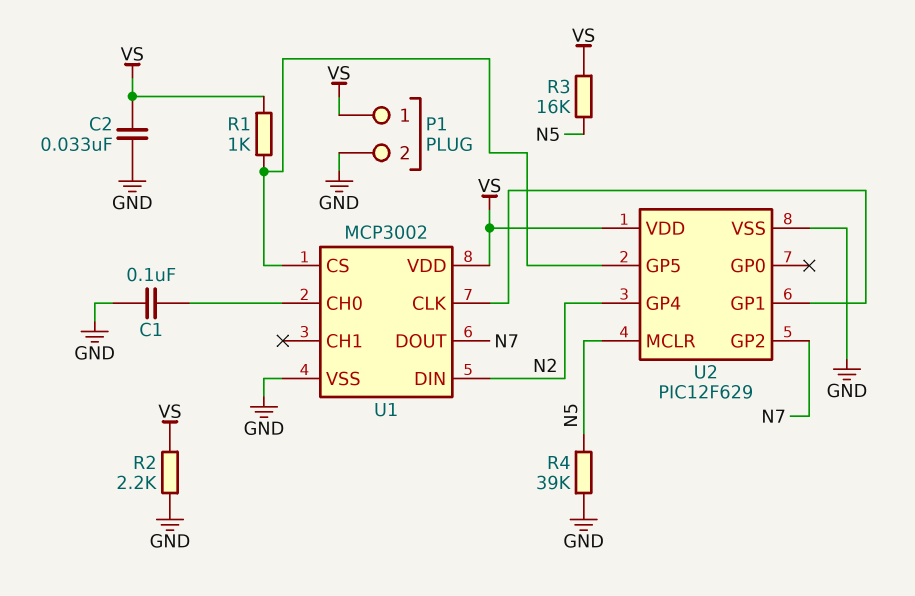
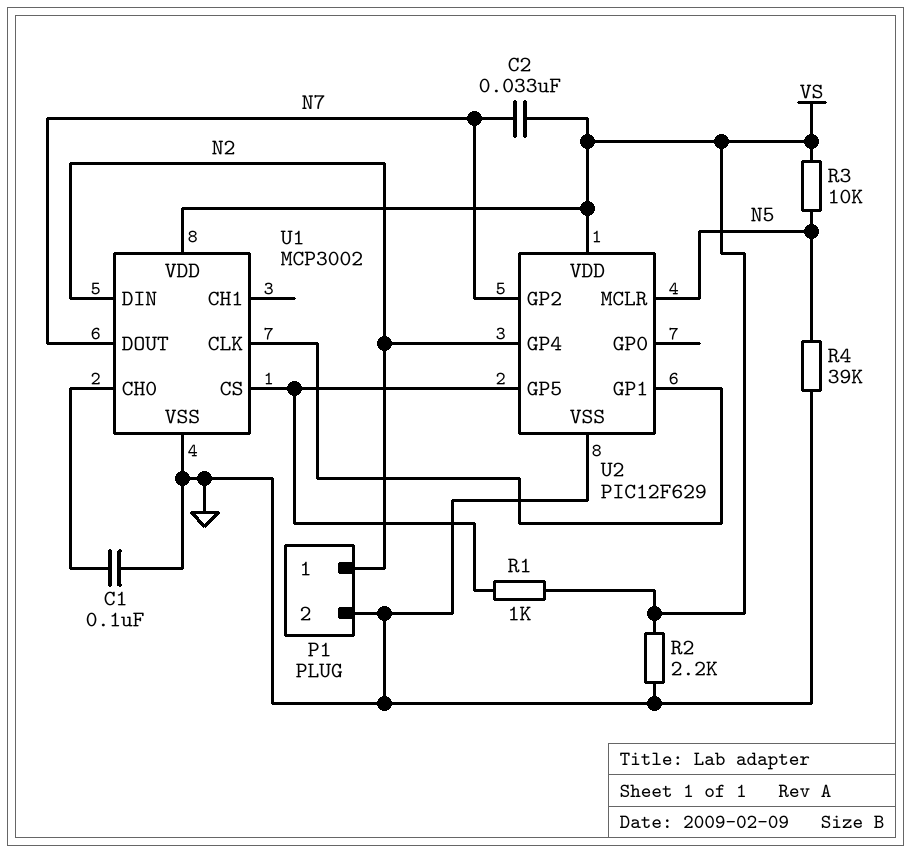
C2: 33nF (GND, VS) -> 33nF (N7, VS)
P1 pin 1: VS -> N2
R3: 16k (N5, VS) -> 10k (N5, VS)

